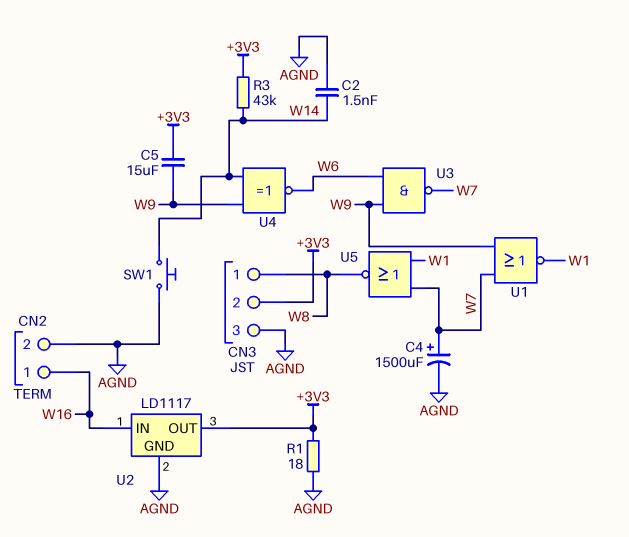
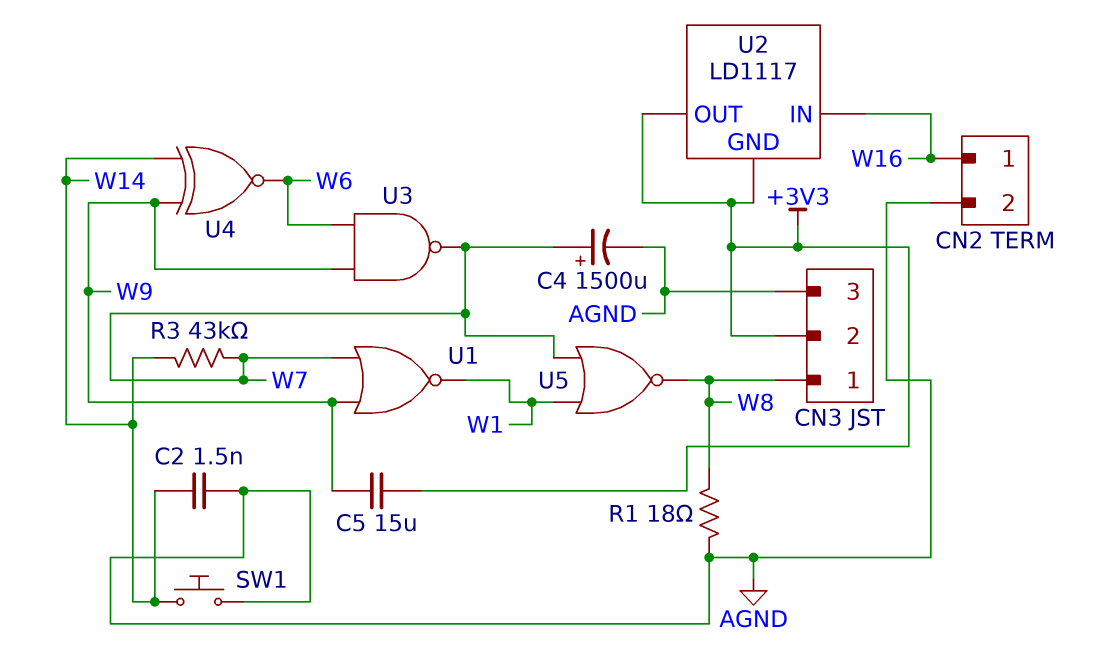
R1: 18 (+3V3, AGND) -> 18 (AGND, W8)
R3: 43k (+3V3, W14) -> 43k (W7, W14)
U2 pin GND: AGND -> +3V3

